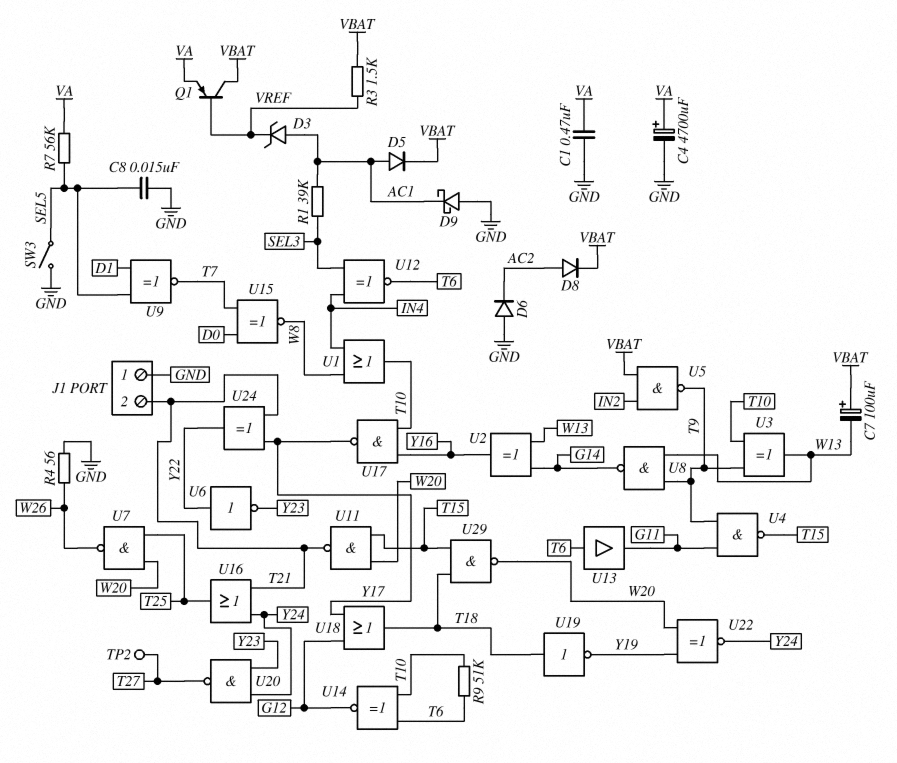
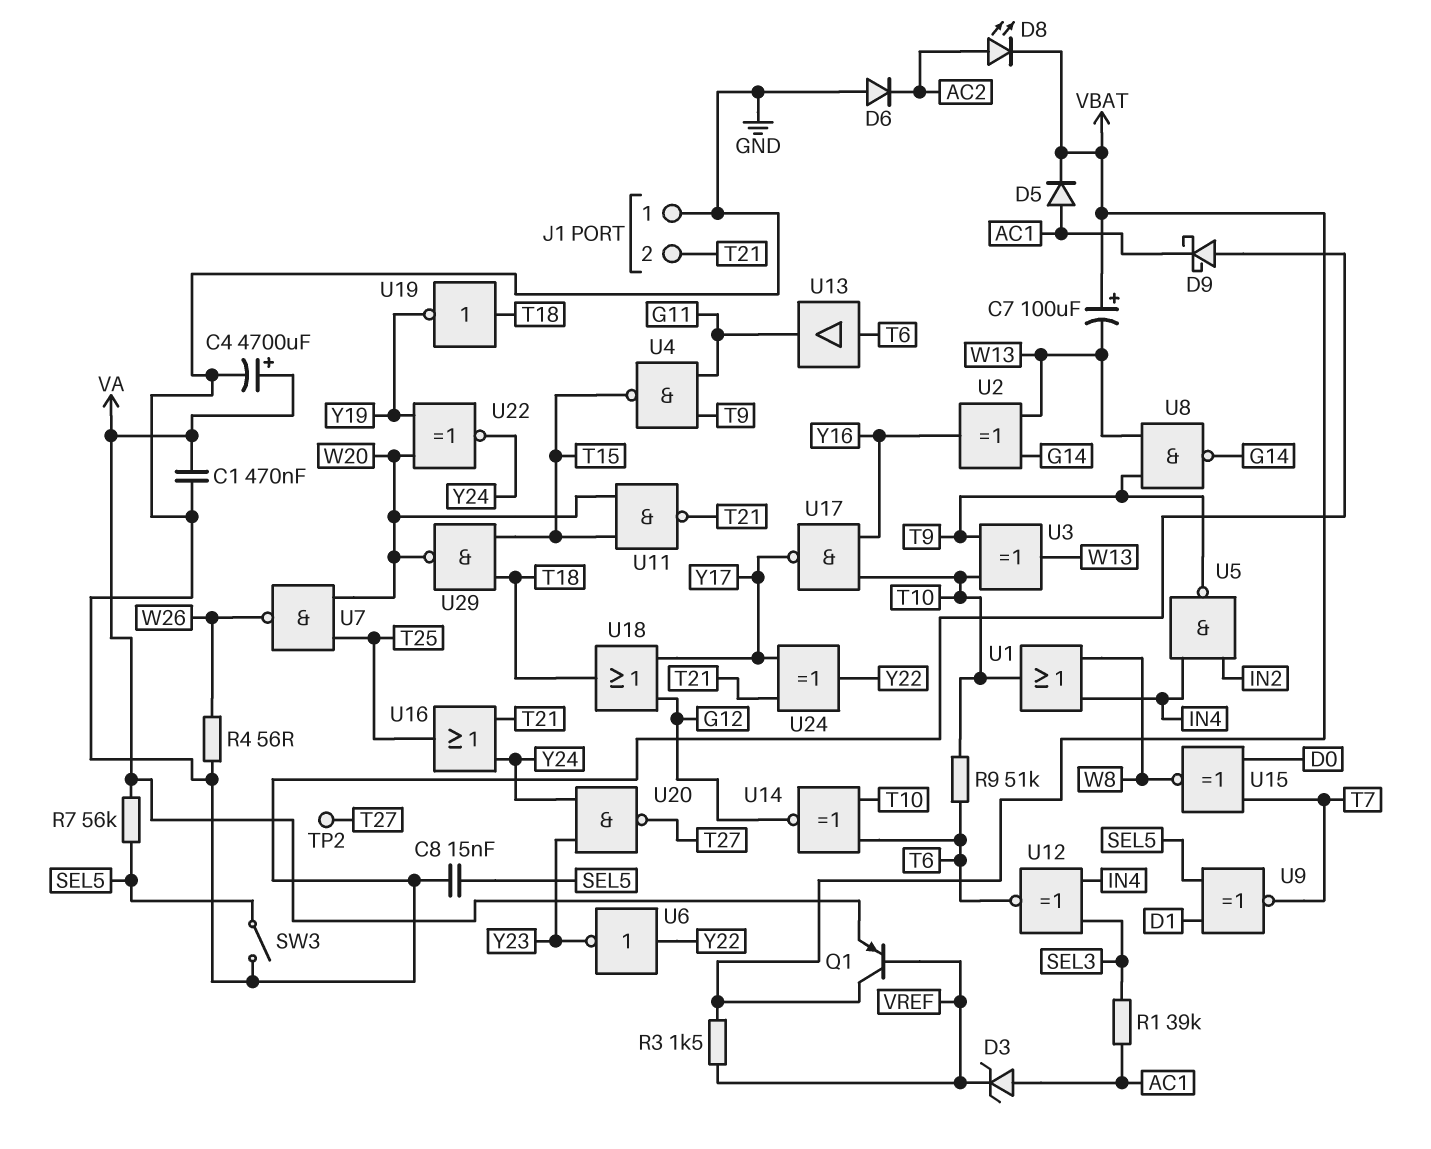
D8: diode (A AC2, K VBAT) -> LED (A AC2, K VBAT)
U5: NAND (in IN2, in VBAT, out T9) -> NAND (in IN2, in IN4, out T9)

